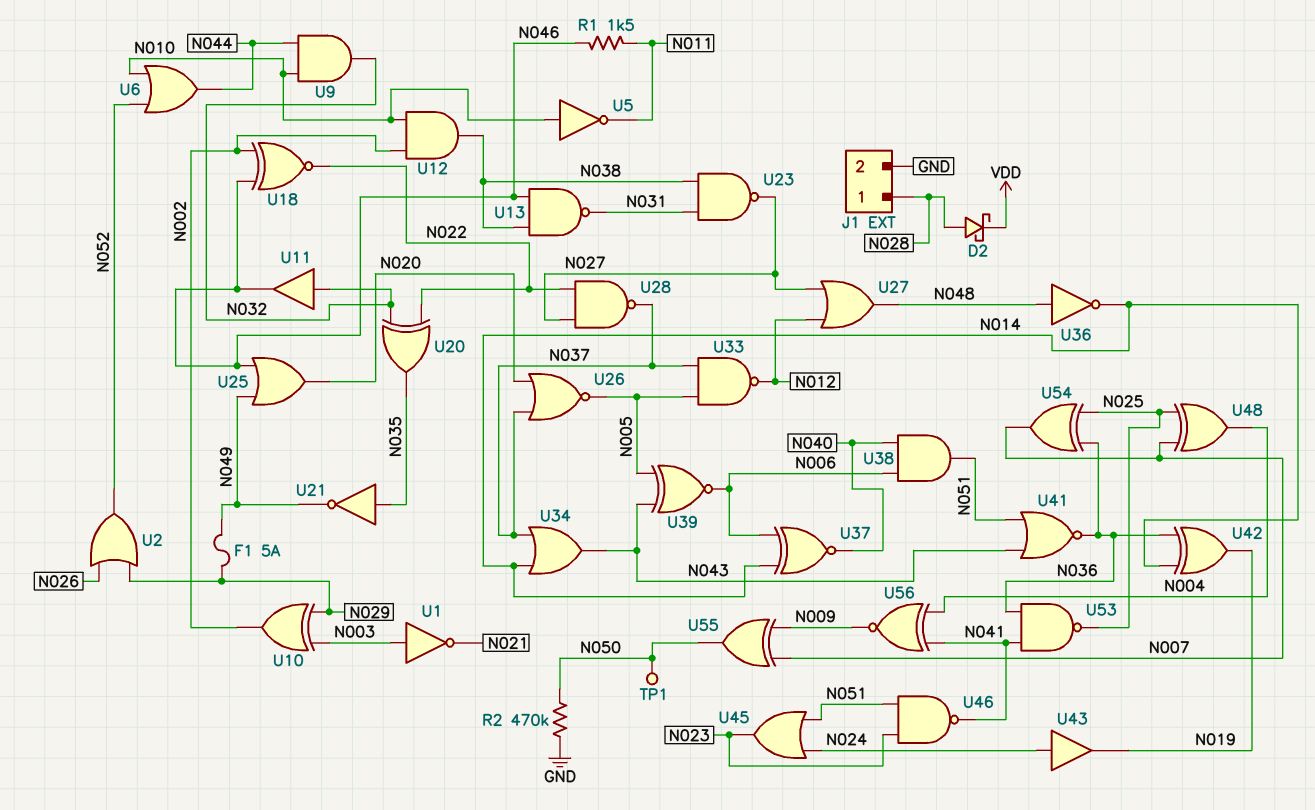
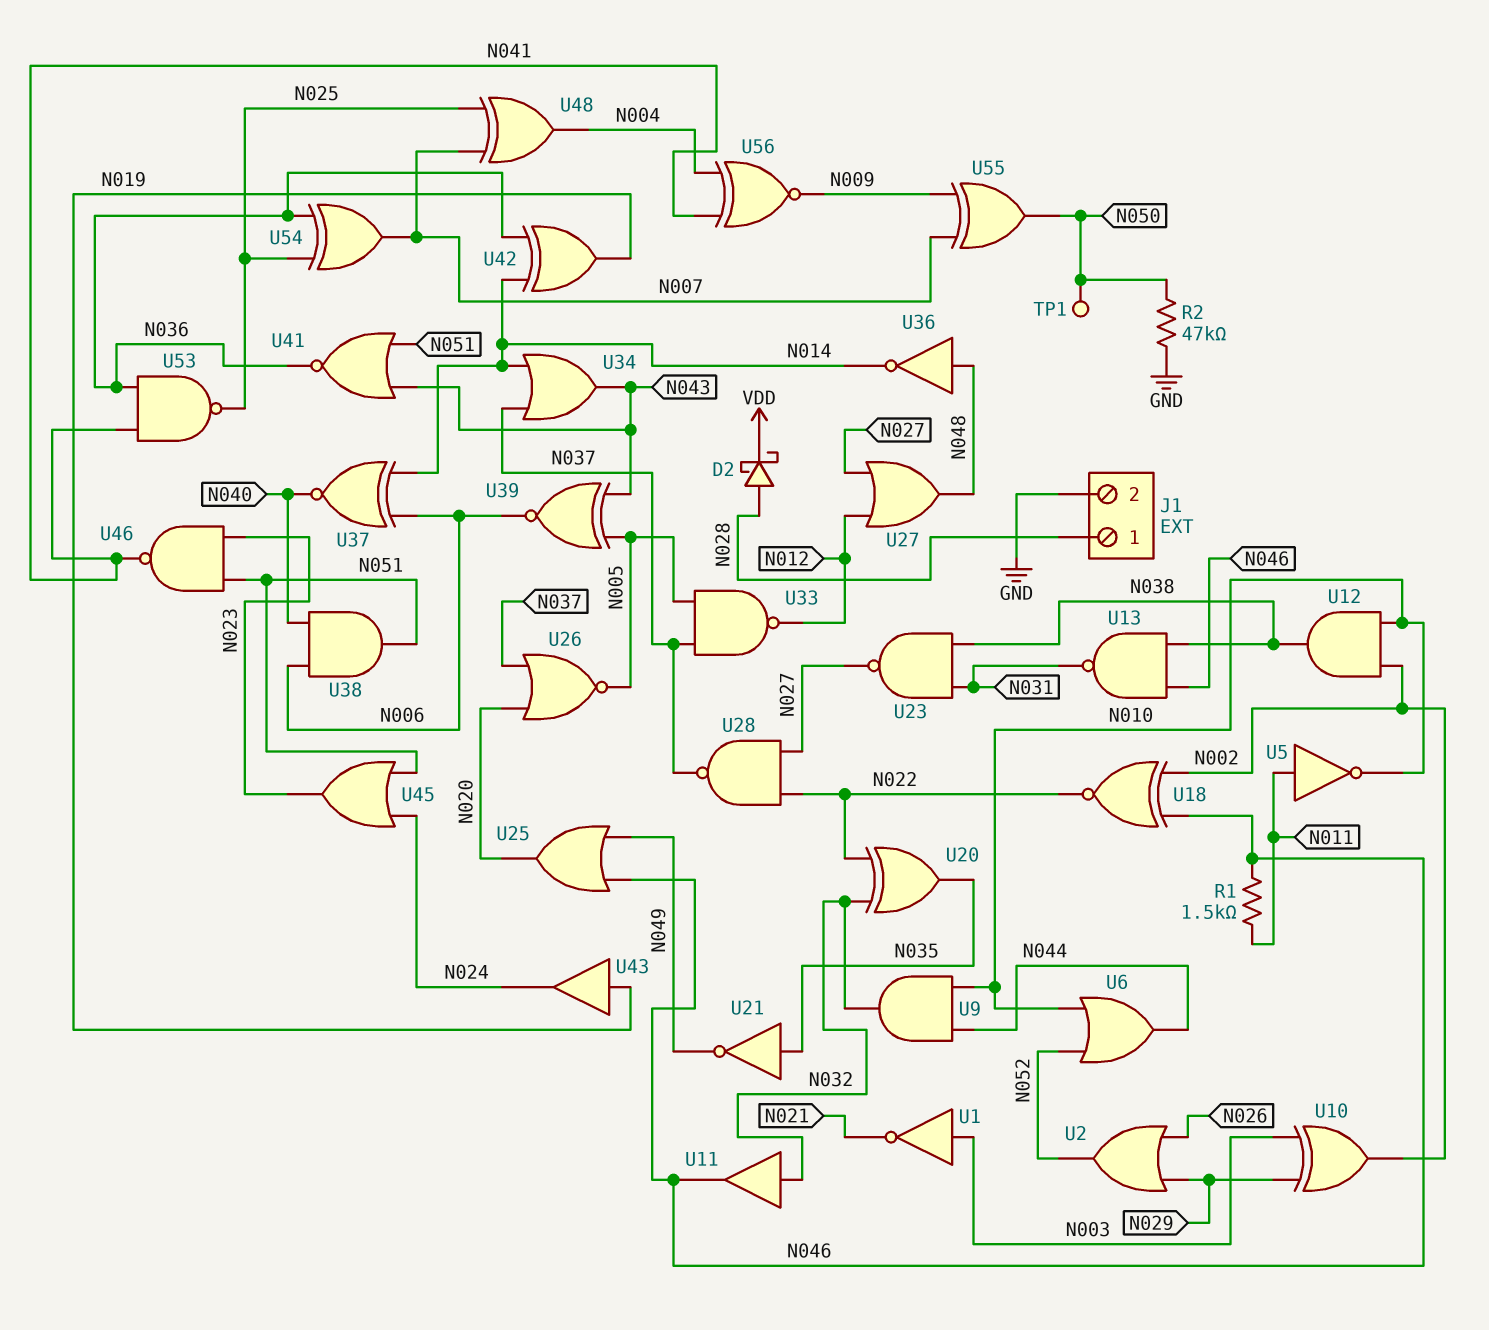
F1: 5A (N029, N049) -> none
R2: 470k (GND, N050) -> 47k (GND, N050)
U5: NOT (in N010, out N011) -> NOT (in N011, out N010)
U43: buffer (in N024, out N019) -> buffer (in N019, out N024)

